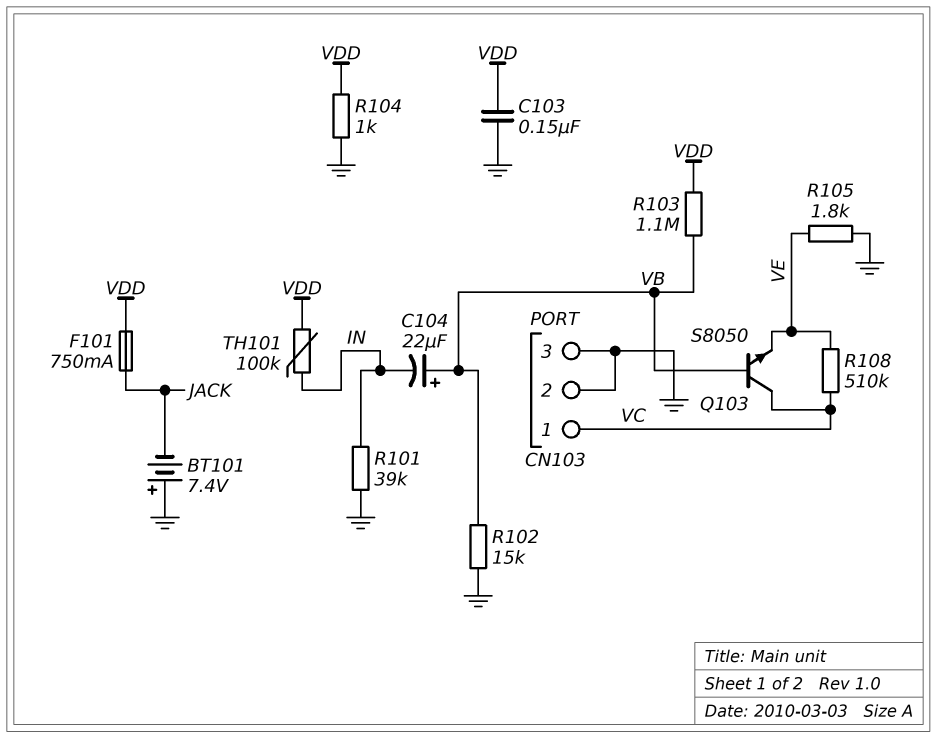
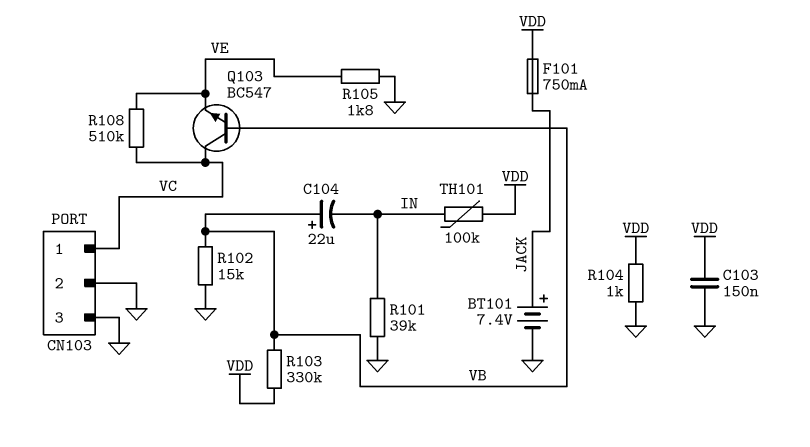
BT101: 7.4V (plus GND, minus JACK) -> 7.4V (plus JACK, minus GND)
Q103: NPN S8050 (B VB, C VC, E VE) -> NPN BC547 (B VB, C VC, E VE)
R103: 1.1M (VB, VDD) -> 330k (VB, VDD)

